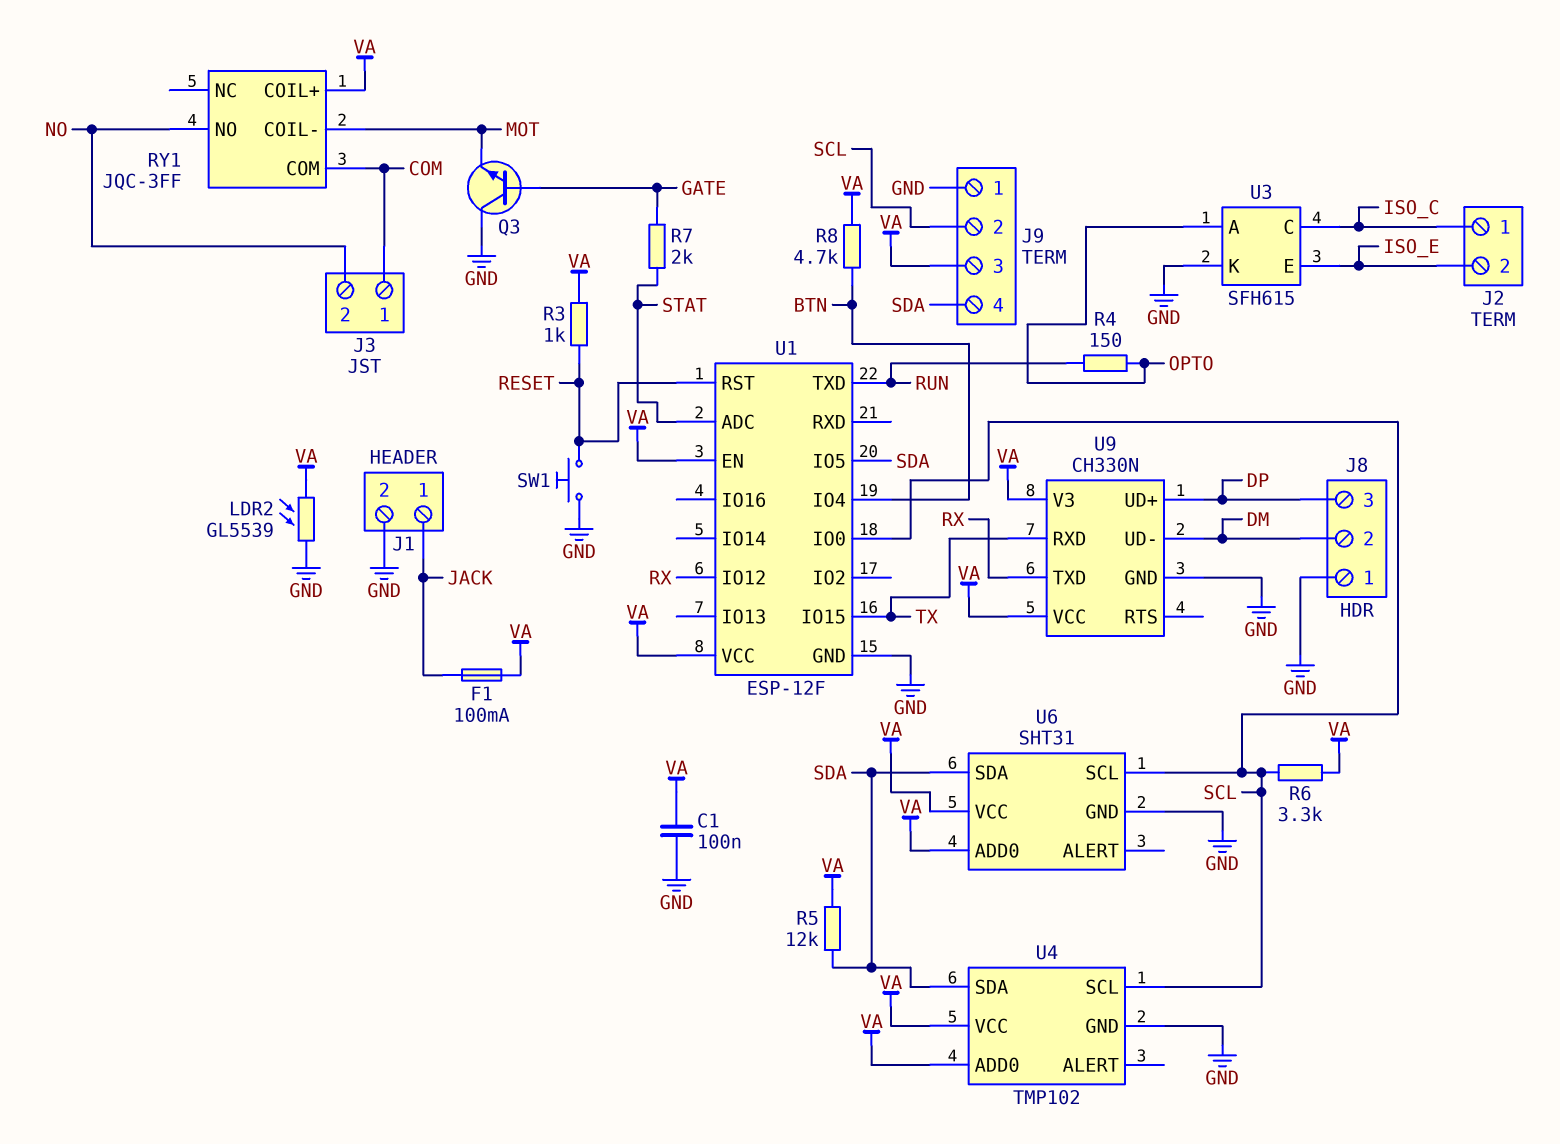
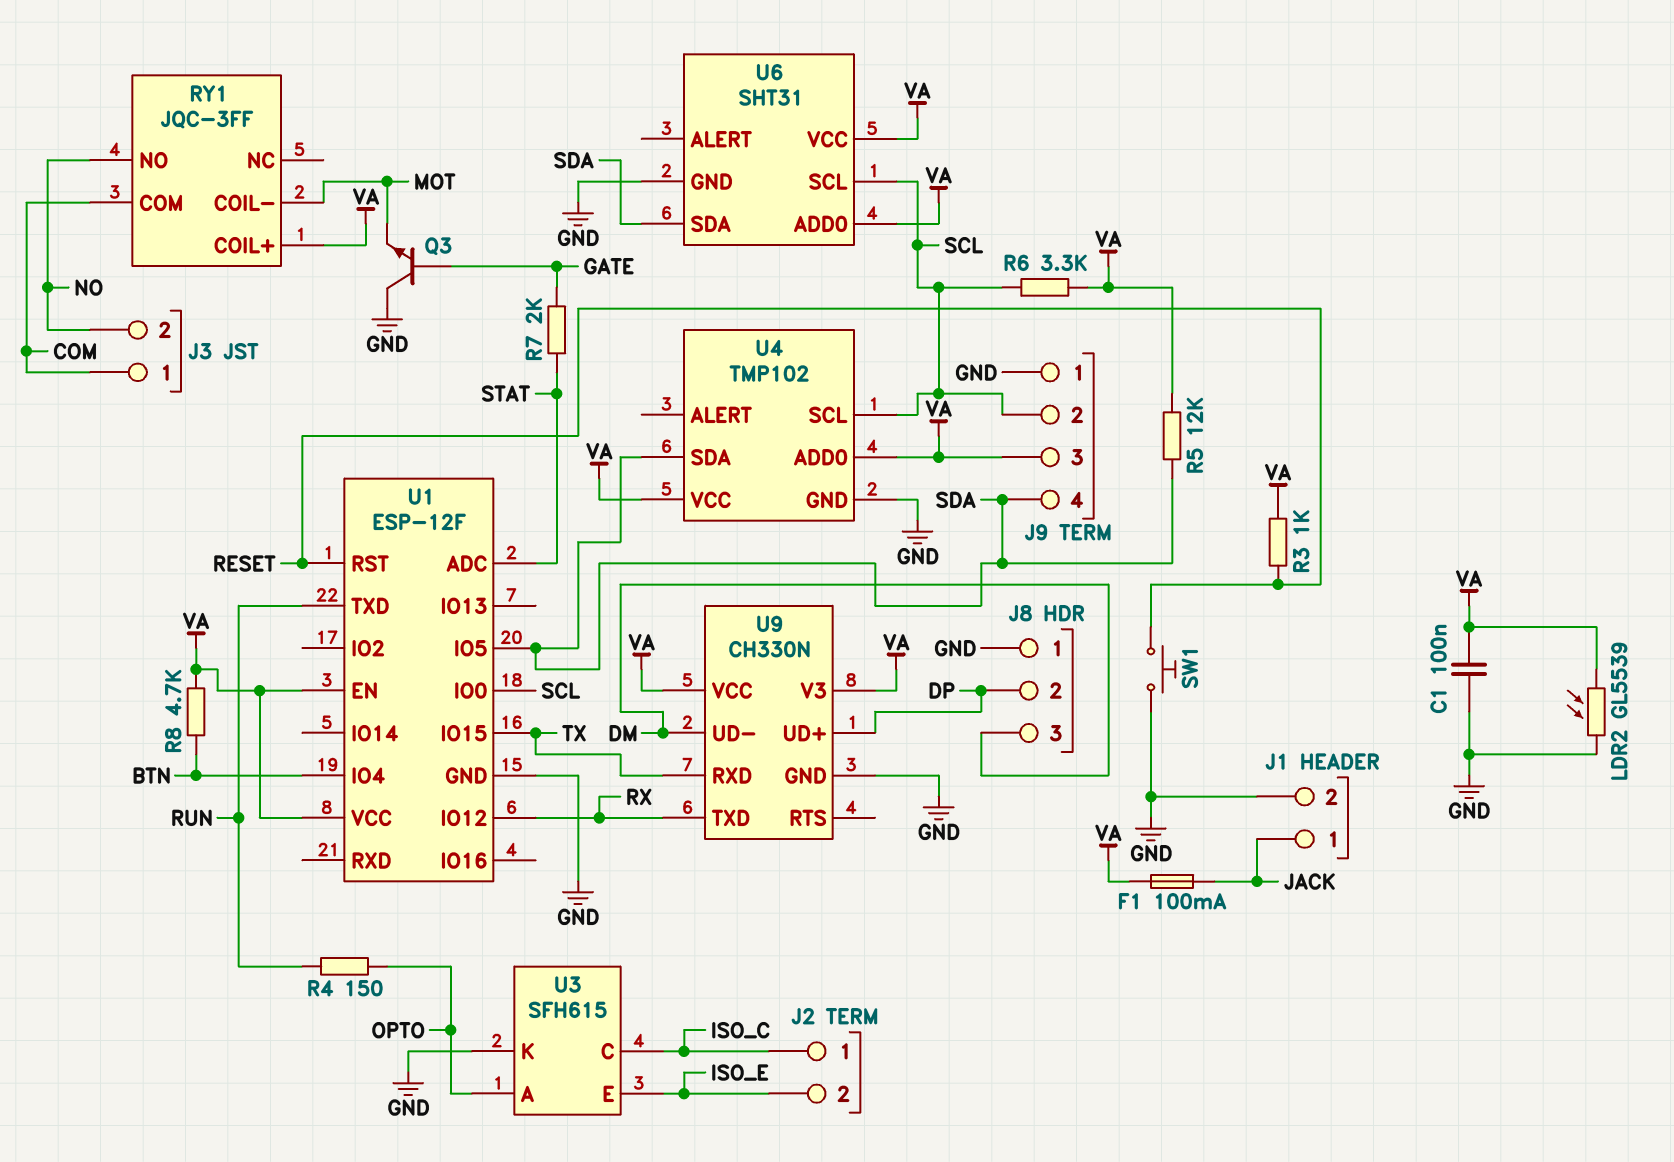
J8 pin 2: DM -> DP
J8 pin 3: DP -> DM

